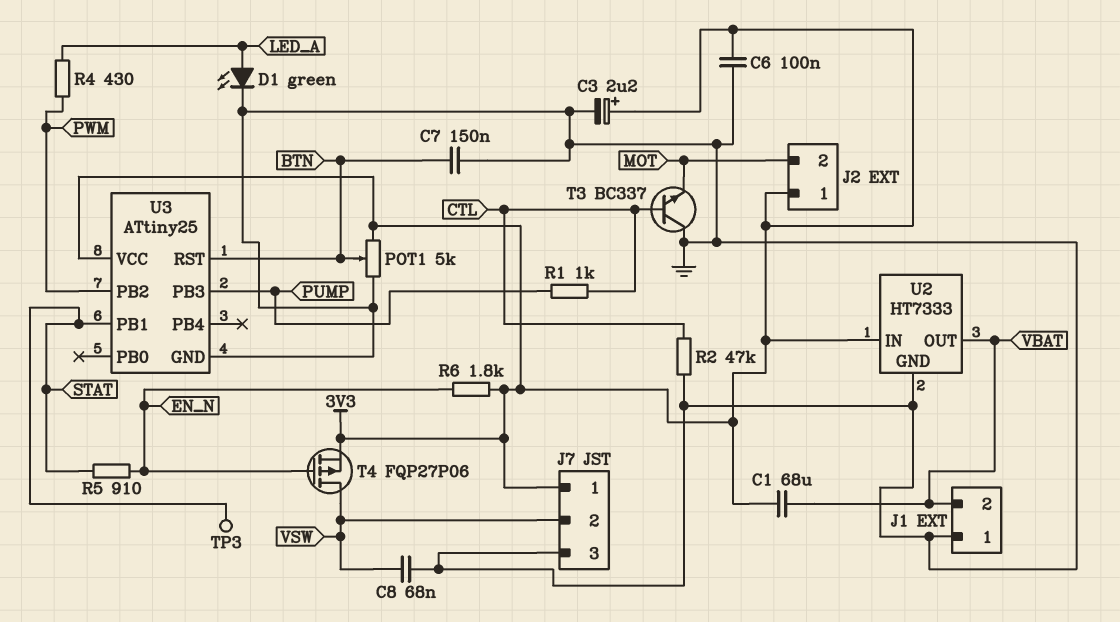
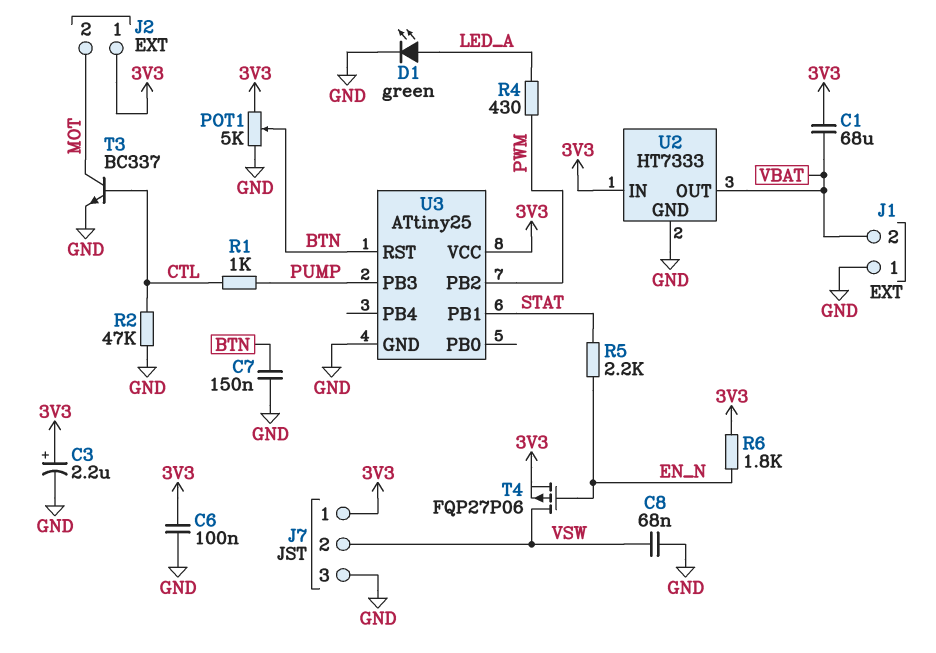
R5: 910 (EN_N, STAT) -> 2.2k (EN_N, STAT)
T3: NPN BC337 (B CTL, C GND, E MOT) -> NPN BC337 (B CTL, C MOT, E GND)
TP3: test point (STAT) -> none

